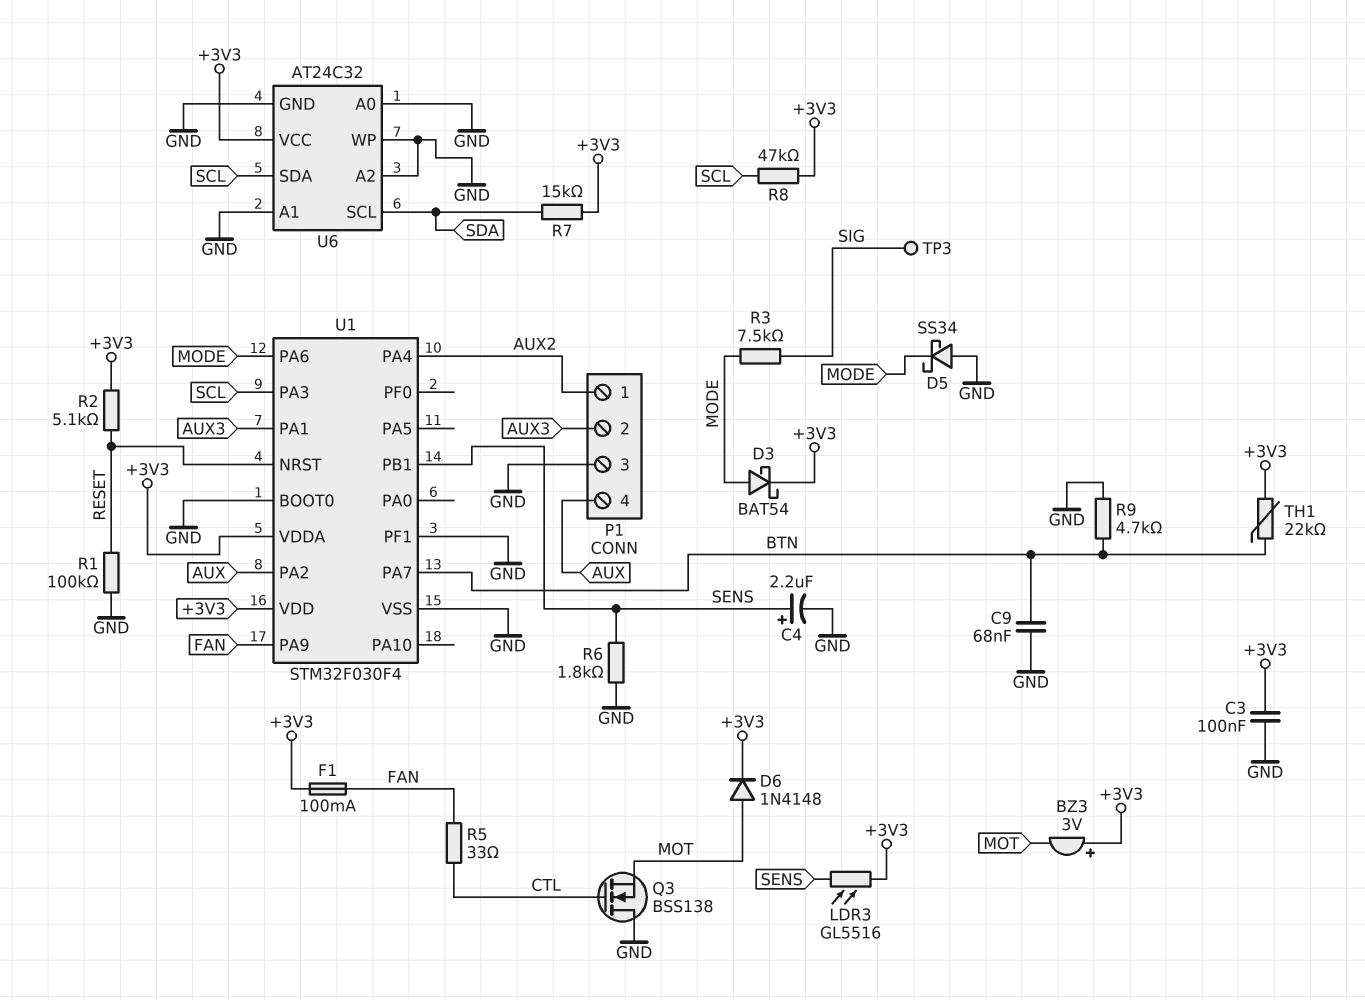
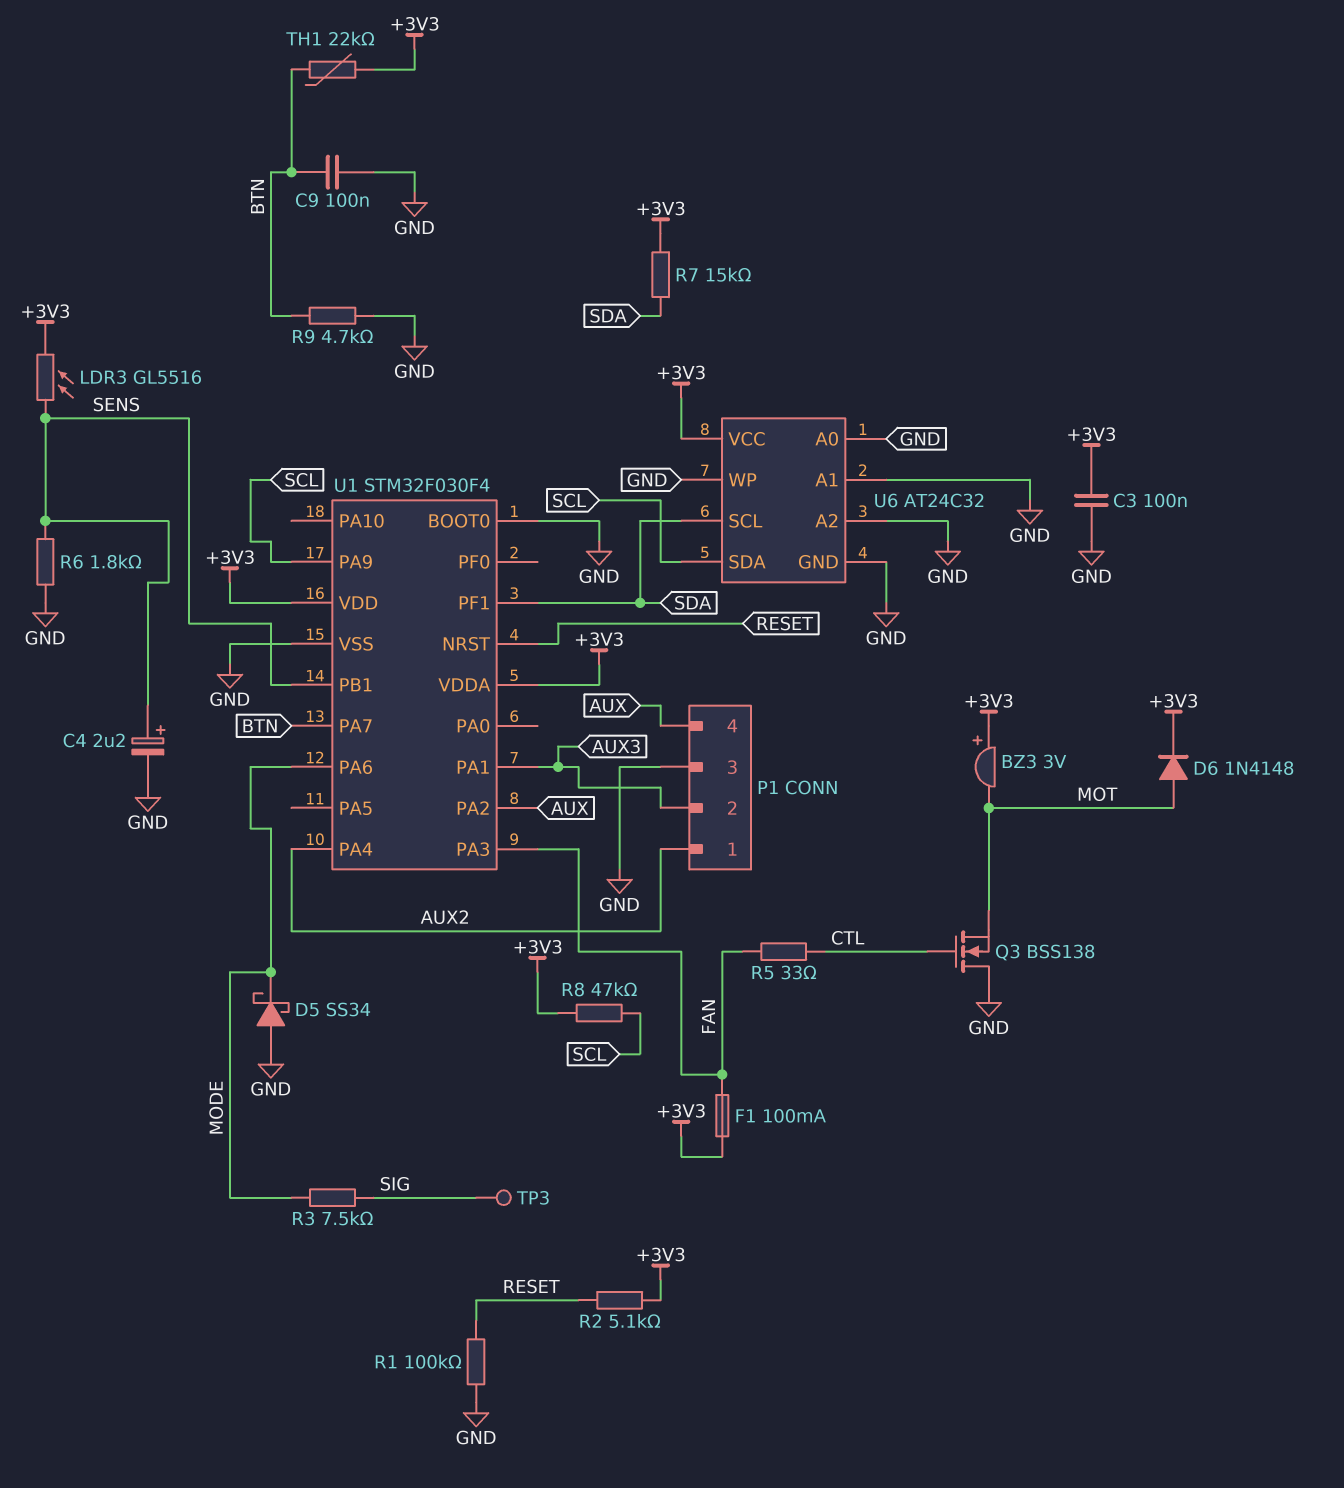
C9: 68nF (BTN, GND) -> 100nF (BTN, GND)
D3: schottky BAT54 (A MODE, K +3V3) -> none
U1 pin PA3: SCL -> FAN
U1 pin PA9: FAN -> SCL
U1 pin PF1: GND -> SDA

